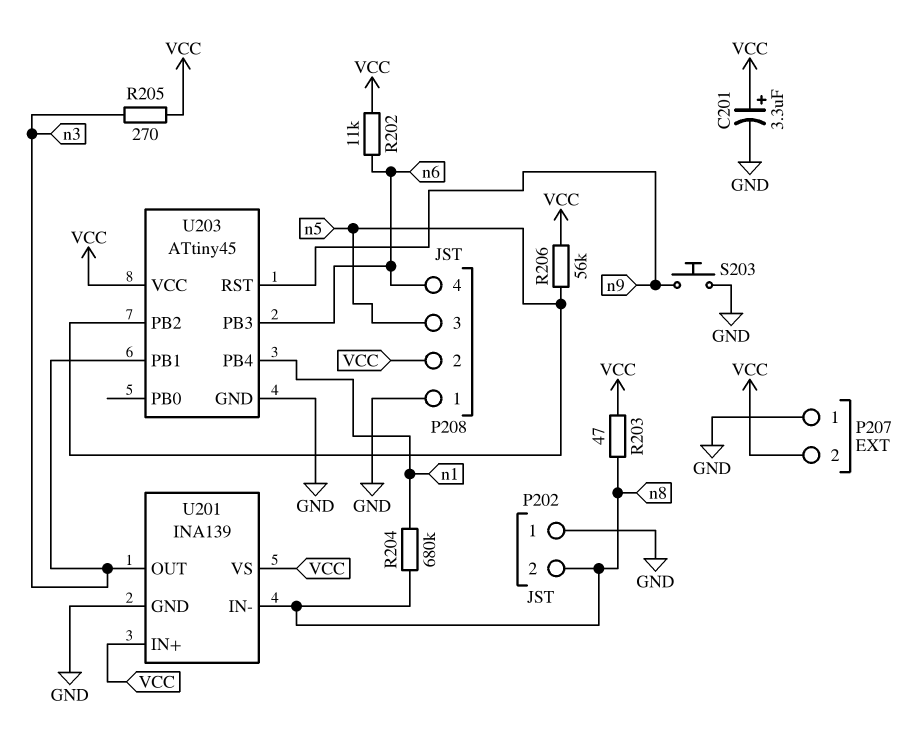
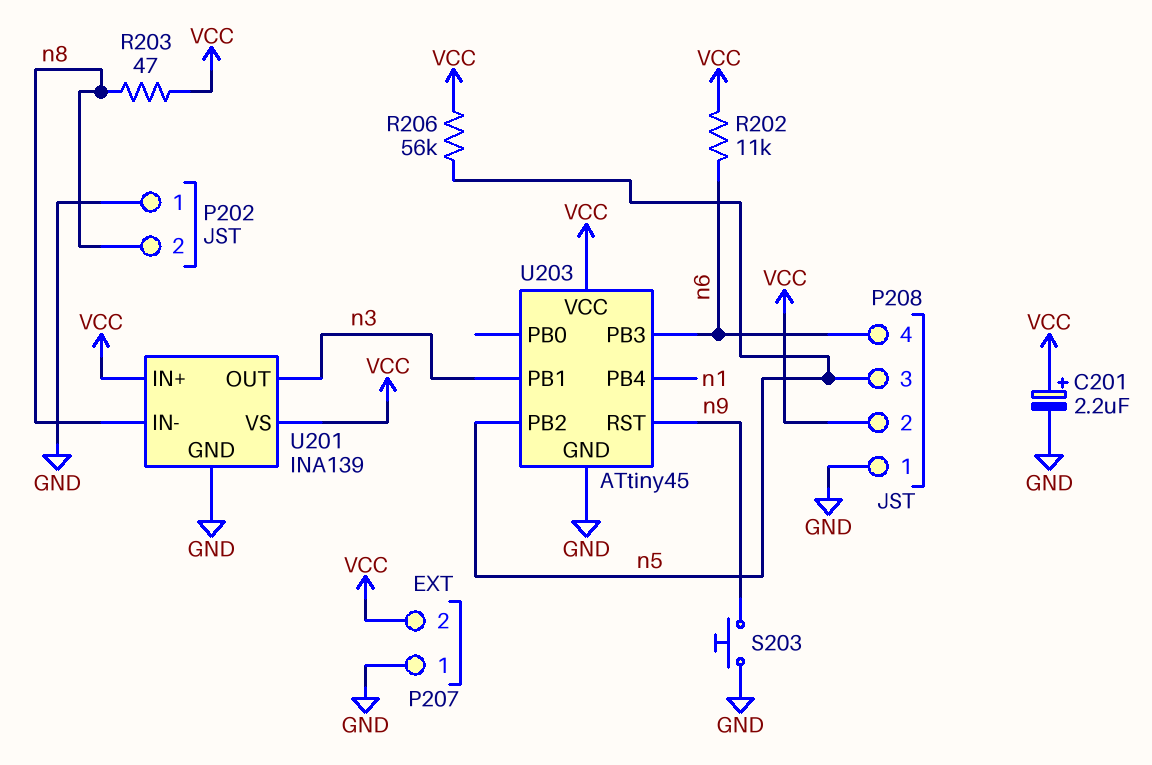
C201: 3.3uF (plus VCC, minus GND) -> 2.2uF (plus VCC, minus GND)
R204: 680k (n1, n8) -> none
R205: 270 (VCC, n3) -> none

